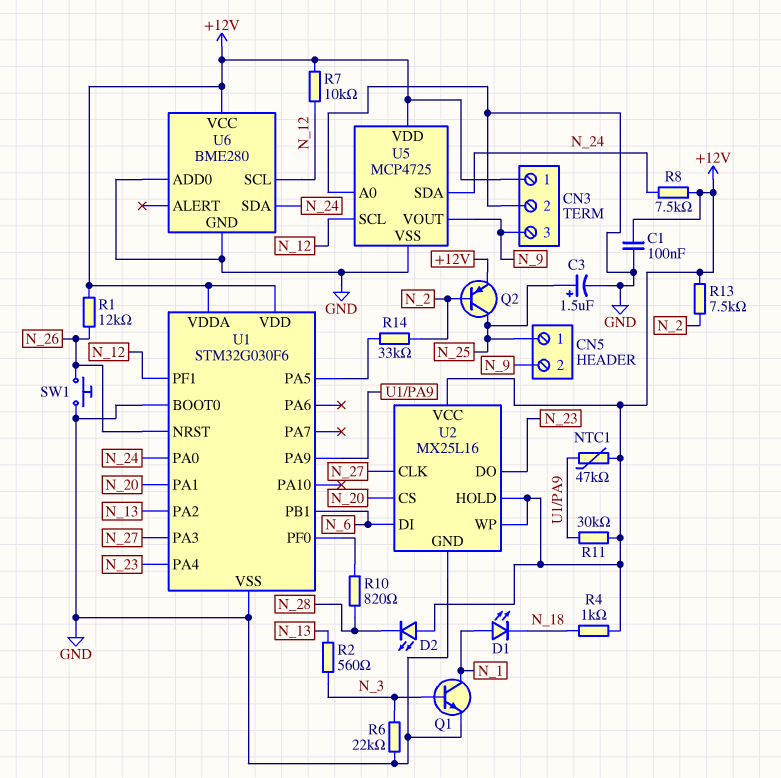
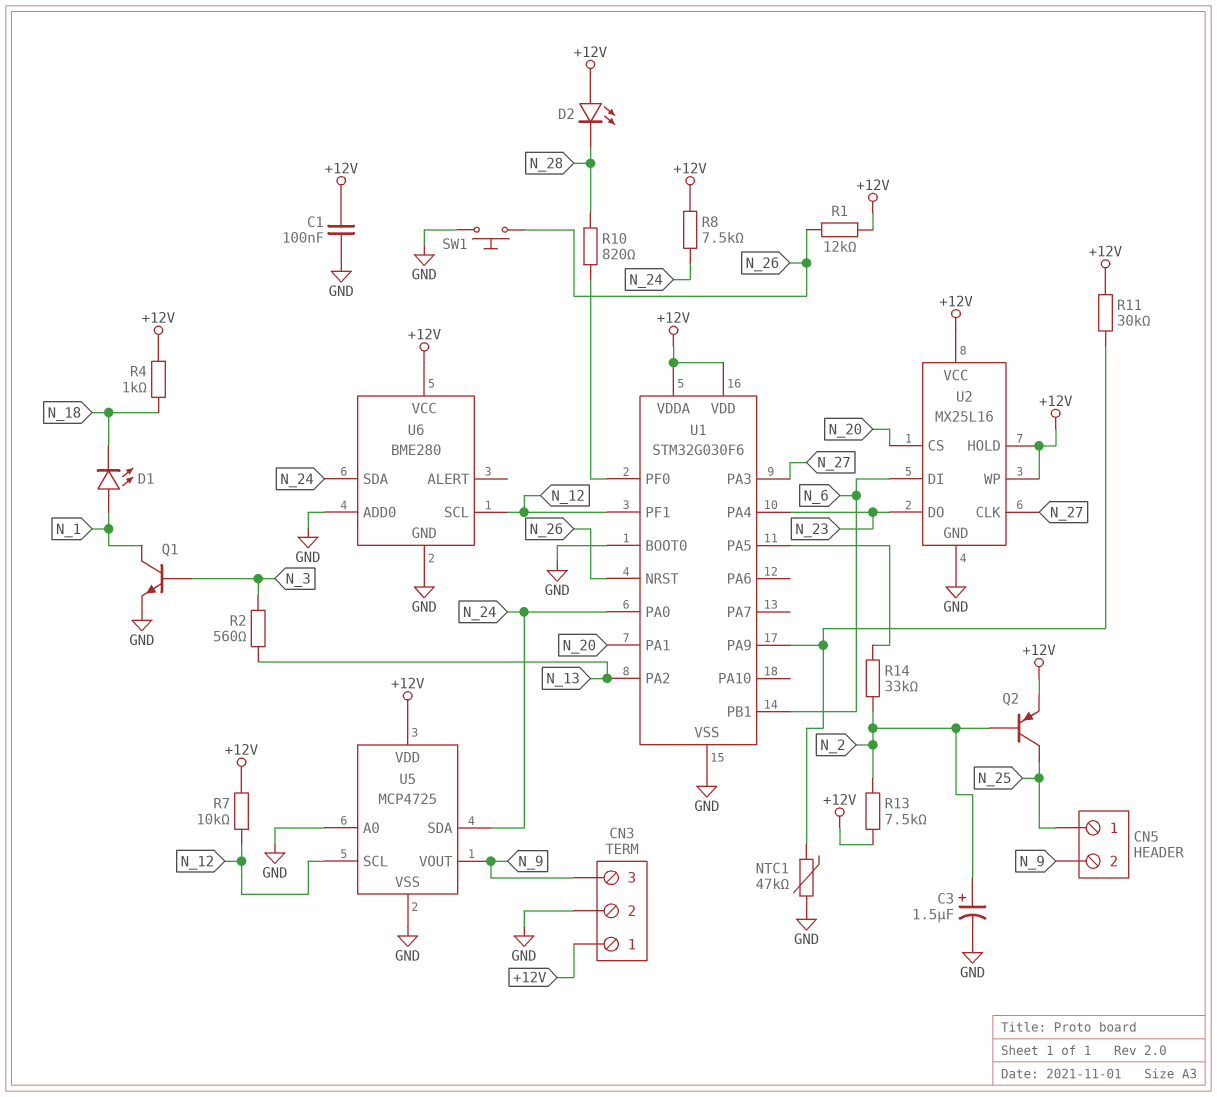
C3: 1.5uF (plus N_25, minus GND) -> 1.5uF (plus N_2, minus GND)
NTC1: 47k (+12V, U1/PA9) -> 47k (GND, U1/PA9)
R6: 22k (GND, N_3) -> none

